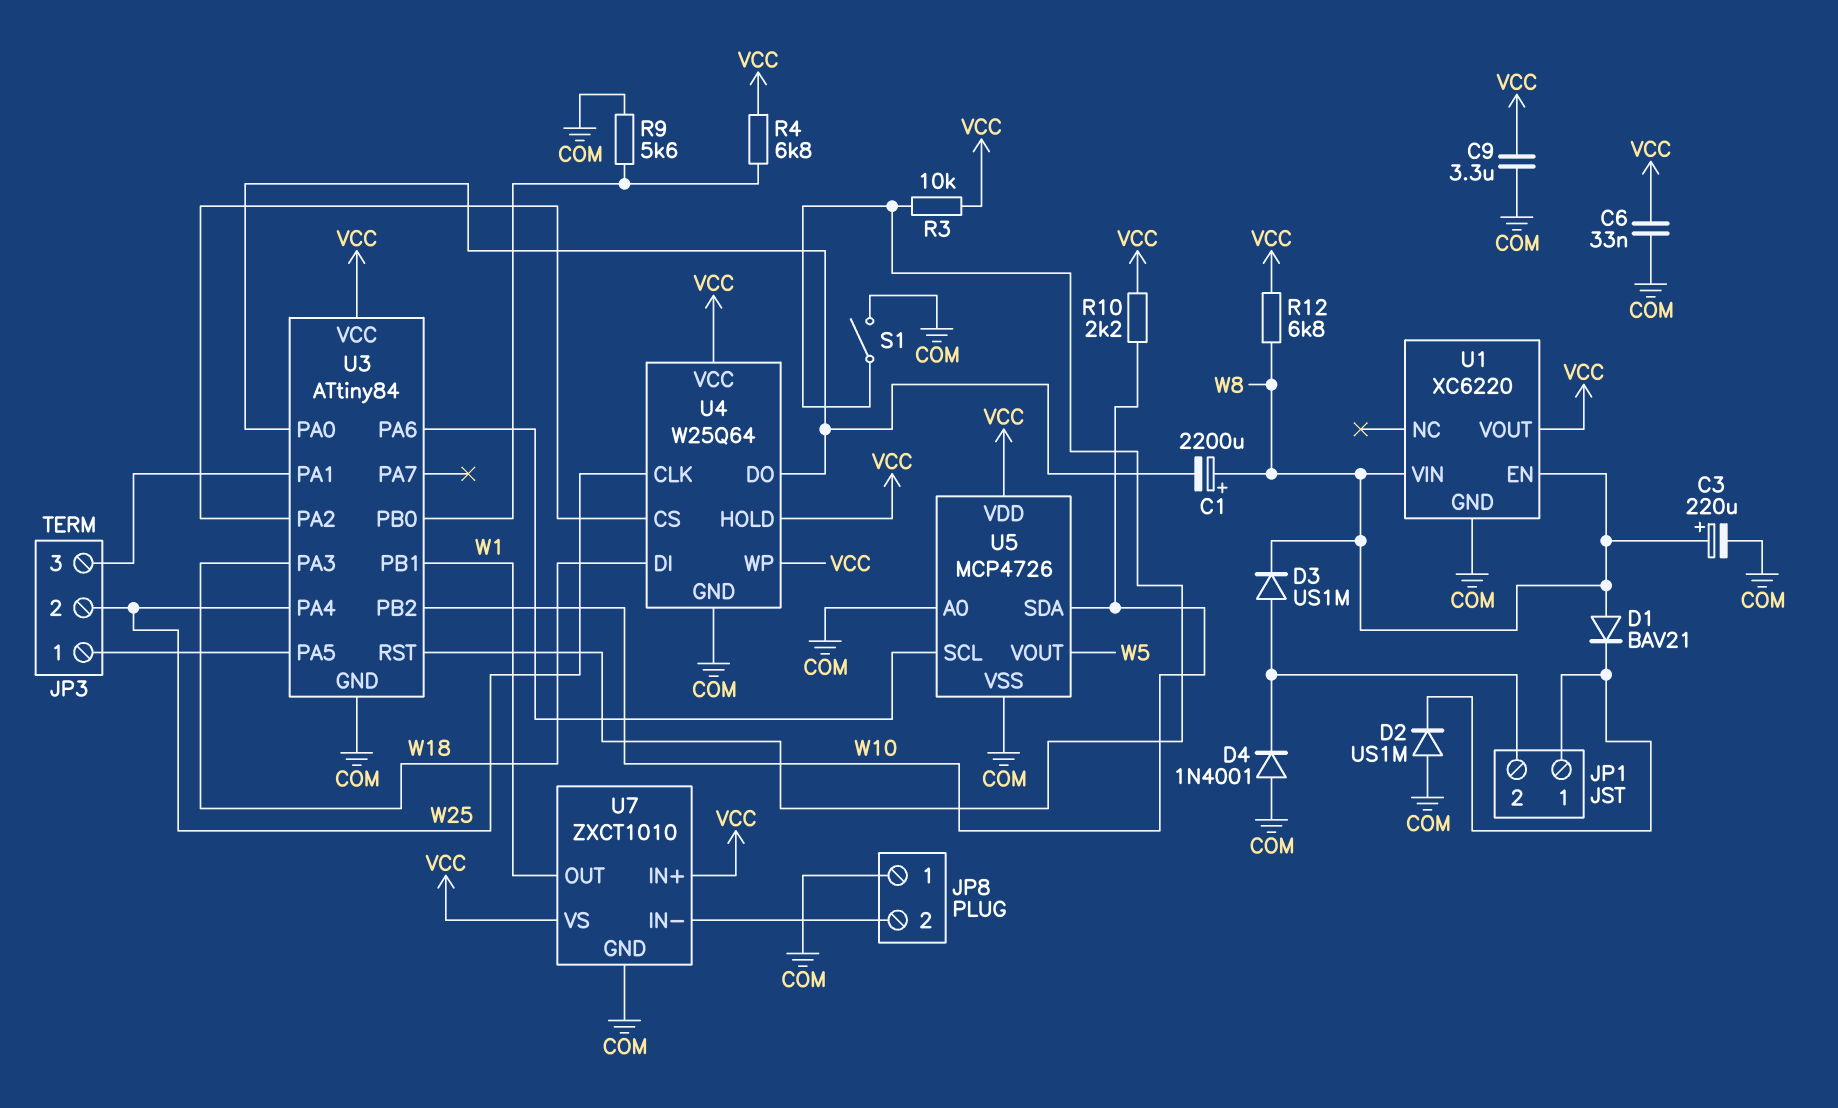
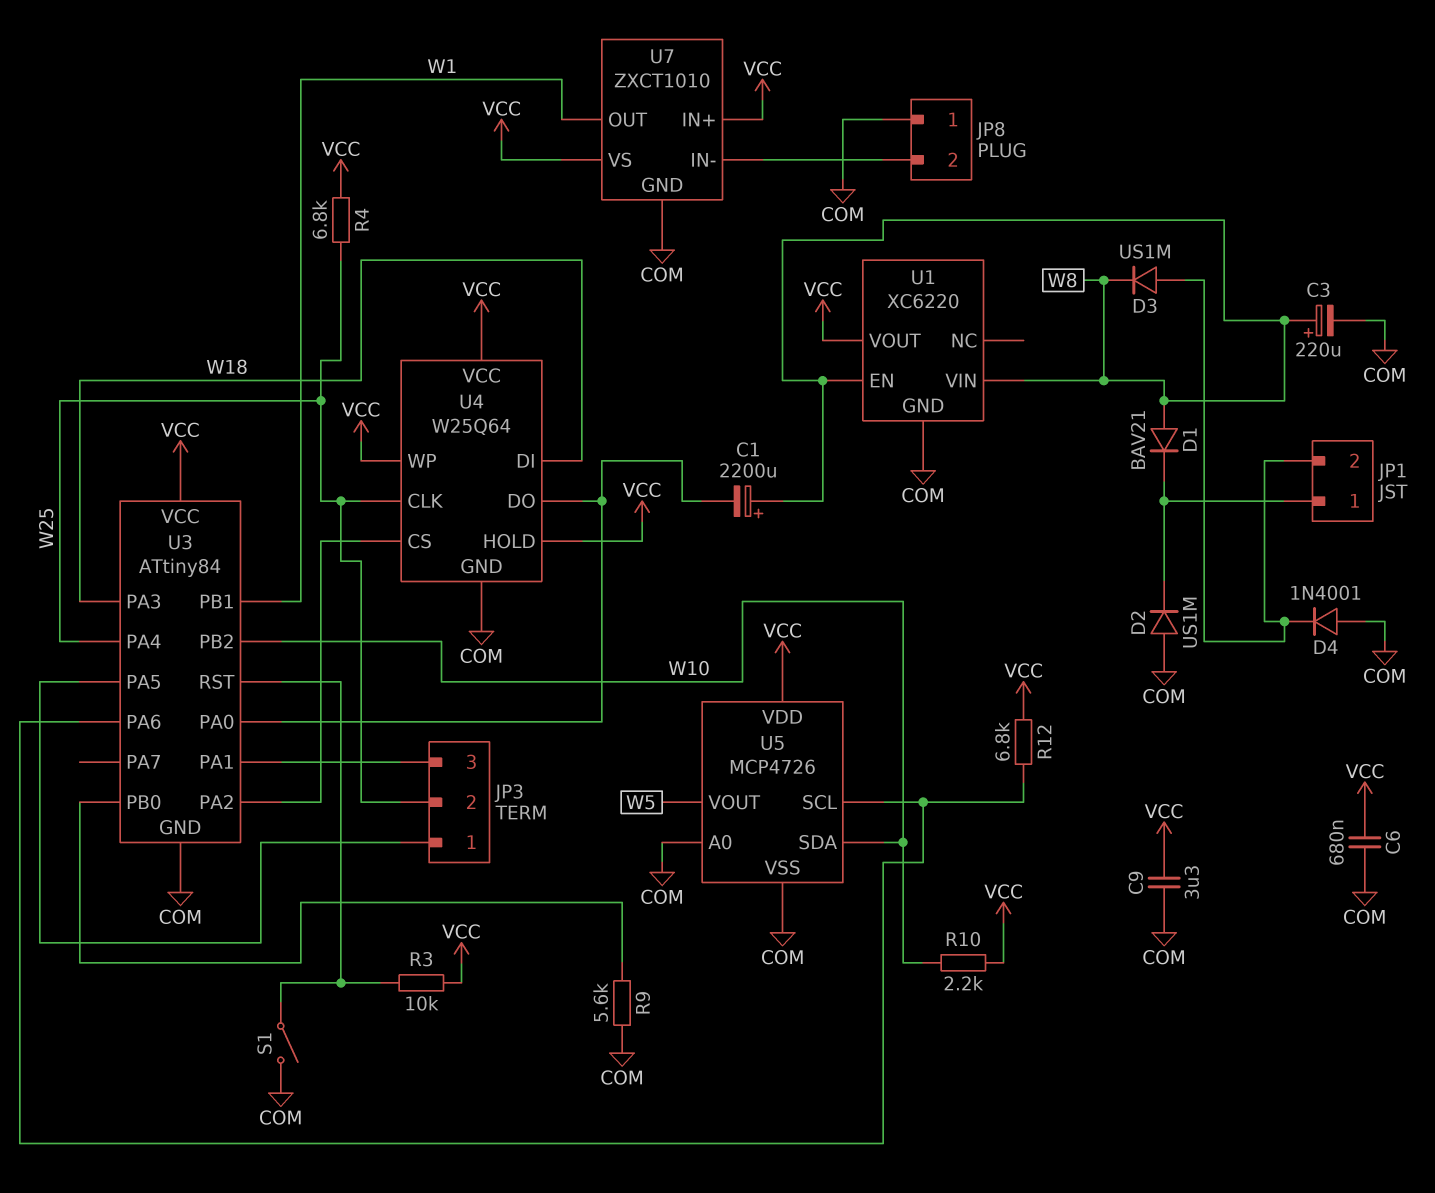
C6: 33nF (COM, VCC) -> 680nF (COM, VCC)
R4: 6.8k (U3/PB0, VCC) -> 6.8k (VCC, W25)
R12: 6.8k (VCC, W8) -> 6.8k (U3/PA6, VCC)

